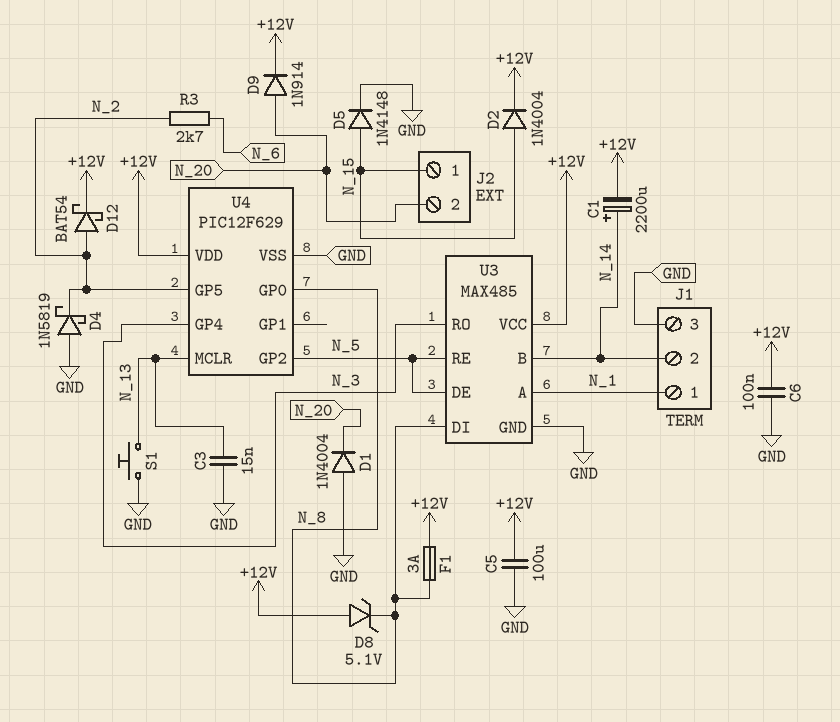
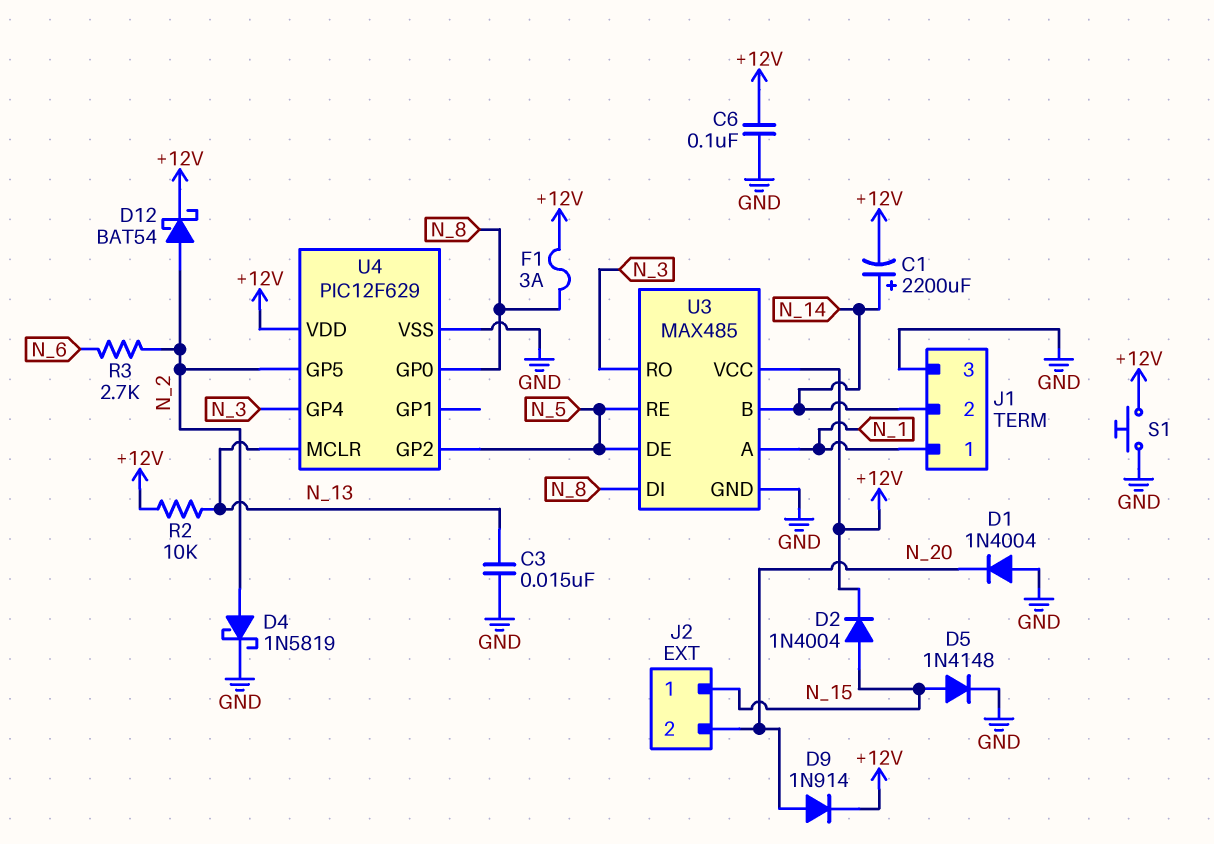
C5: 100uF (+12V, GND) -> none
D4: schottky 1N5819 (A GND, K N_2) -> schottky 1N5819 (A N_2, K GND)
D8: zener 5.1V (A +12V, K N_8) -> none
R2: none -> 10k (+12V, N_13)
S1: button (GND, N_13) -> button (+12V, GND)

